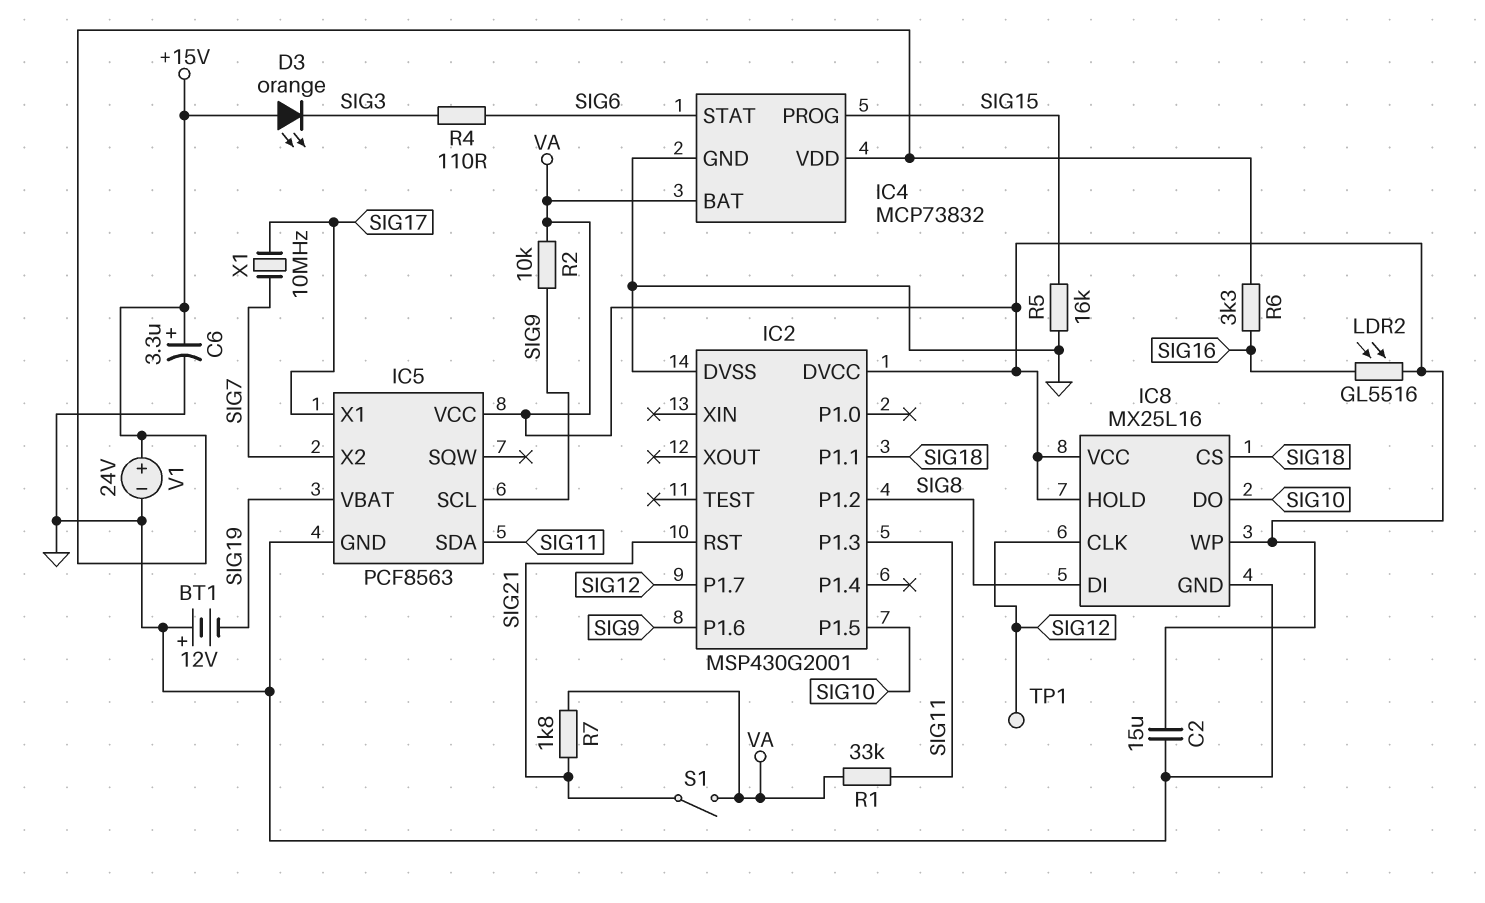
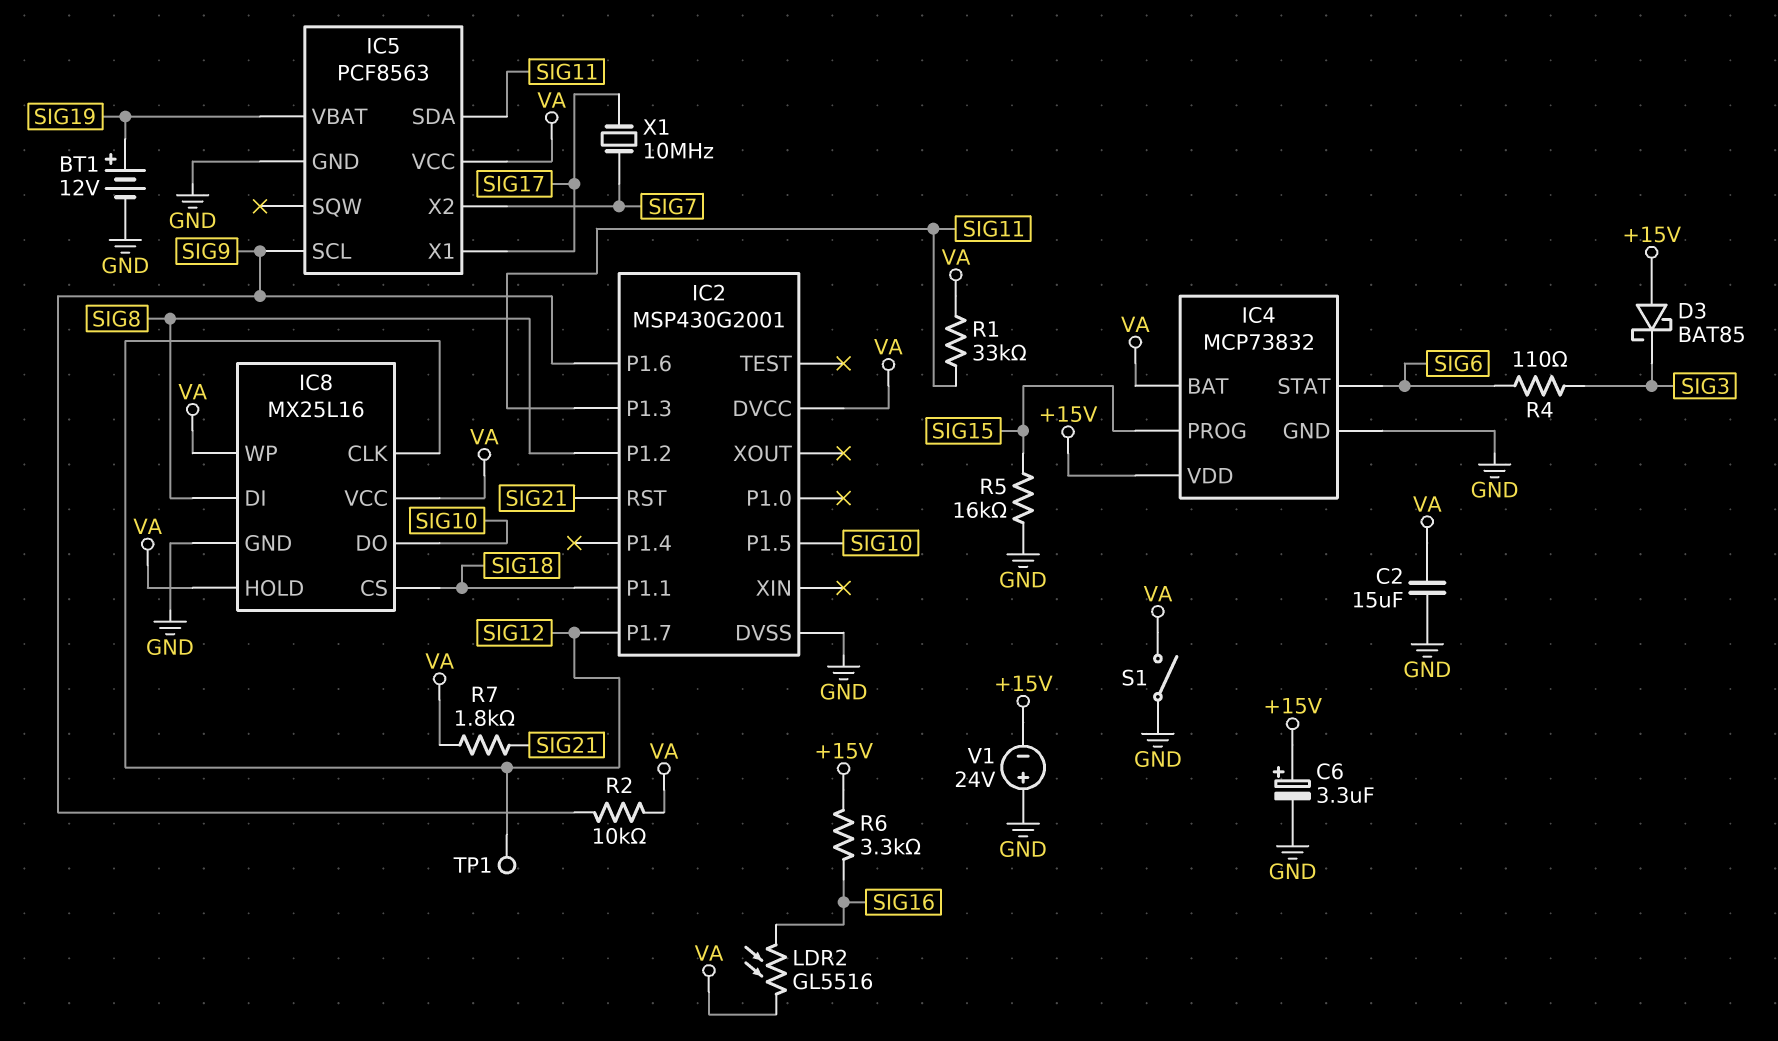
BT1: 12V (plus GND, minus SIG19) -> 12V (plus SIG19, minus GND)
D3: LED orange (A +15V, K SIG3) -> schottky BAT85 (A +15V, K SIG3)
S1: switch (SIG21, VA) -> switch (GND, VA)
V1: 24V (plus +15V, minus GND) -> 24V (plus GND, minus +15V)

